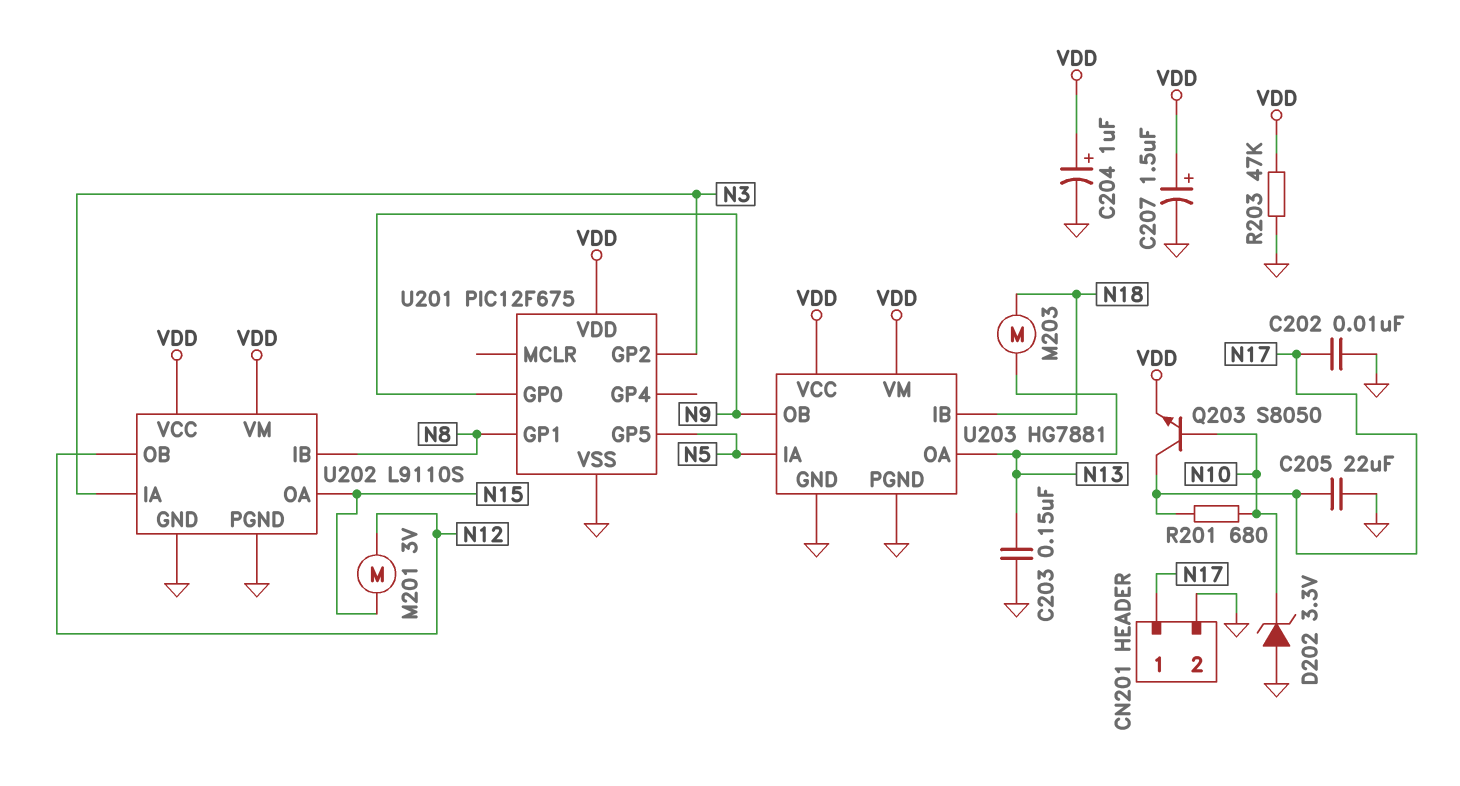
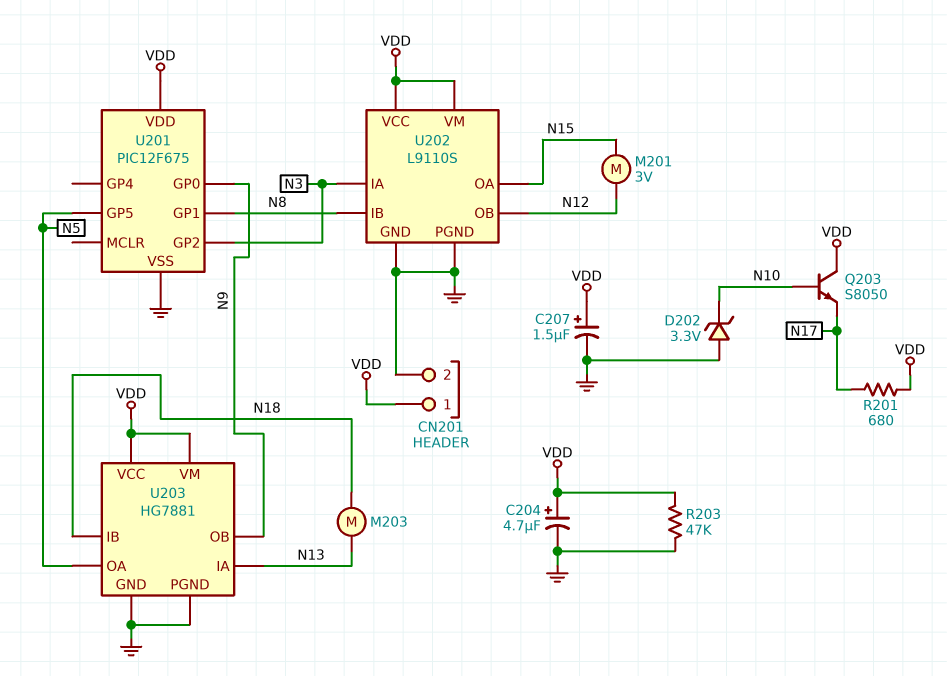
C202: 10nF (GND, N17) -> none
C203: 150nF (GND, N13) -> none
C204: 1uF (plus VDD, minus GND) -> 4.7uF (plus VDD, minus GND)
C205: 22uF (GND, N17) -> none
CN201 pin 1: N17 -> VDD
Q203: NPN S8050 (B N10, C N17, E VDD) -> NPN S8050 (B N10, C VDD, E N17)
R201: 680 (N10, N17) -> 680 (N17, VDD)
U203 pin IA: N5 -> N13
U203 pin OA: N13 -> N5

